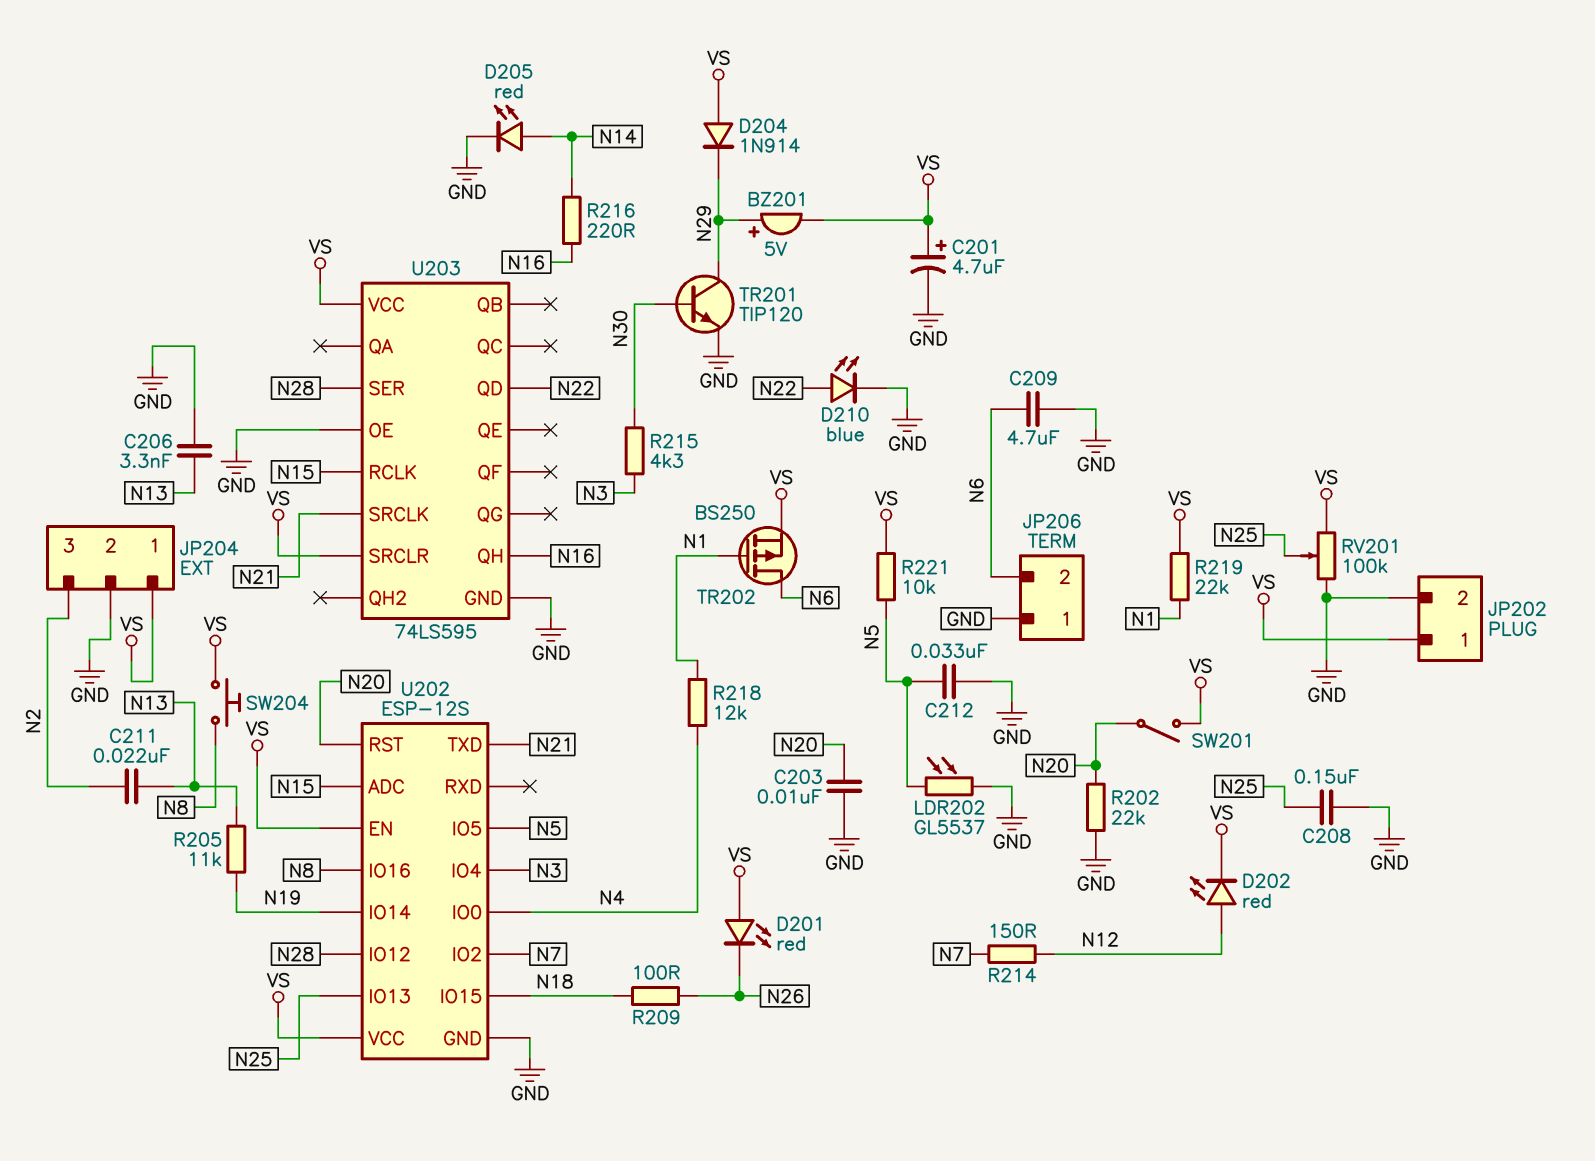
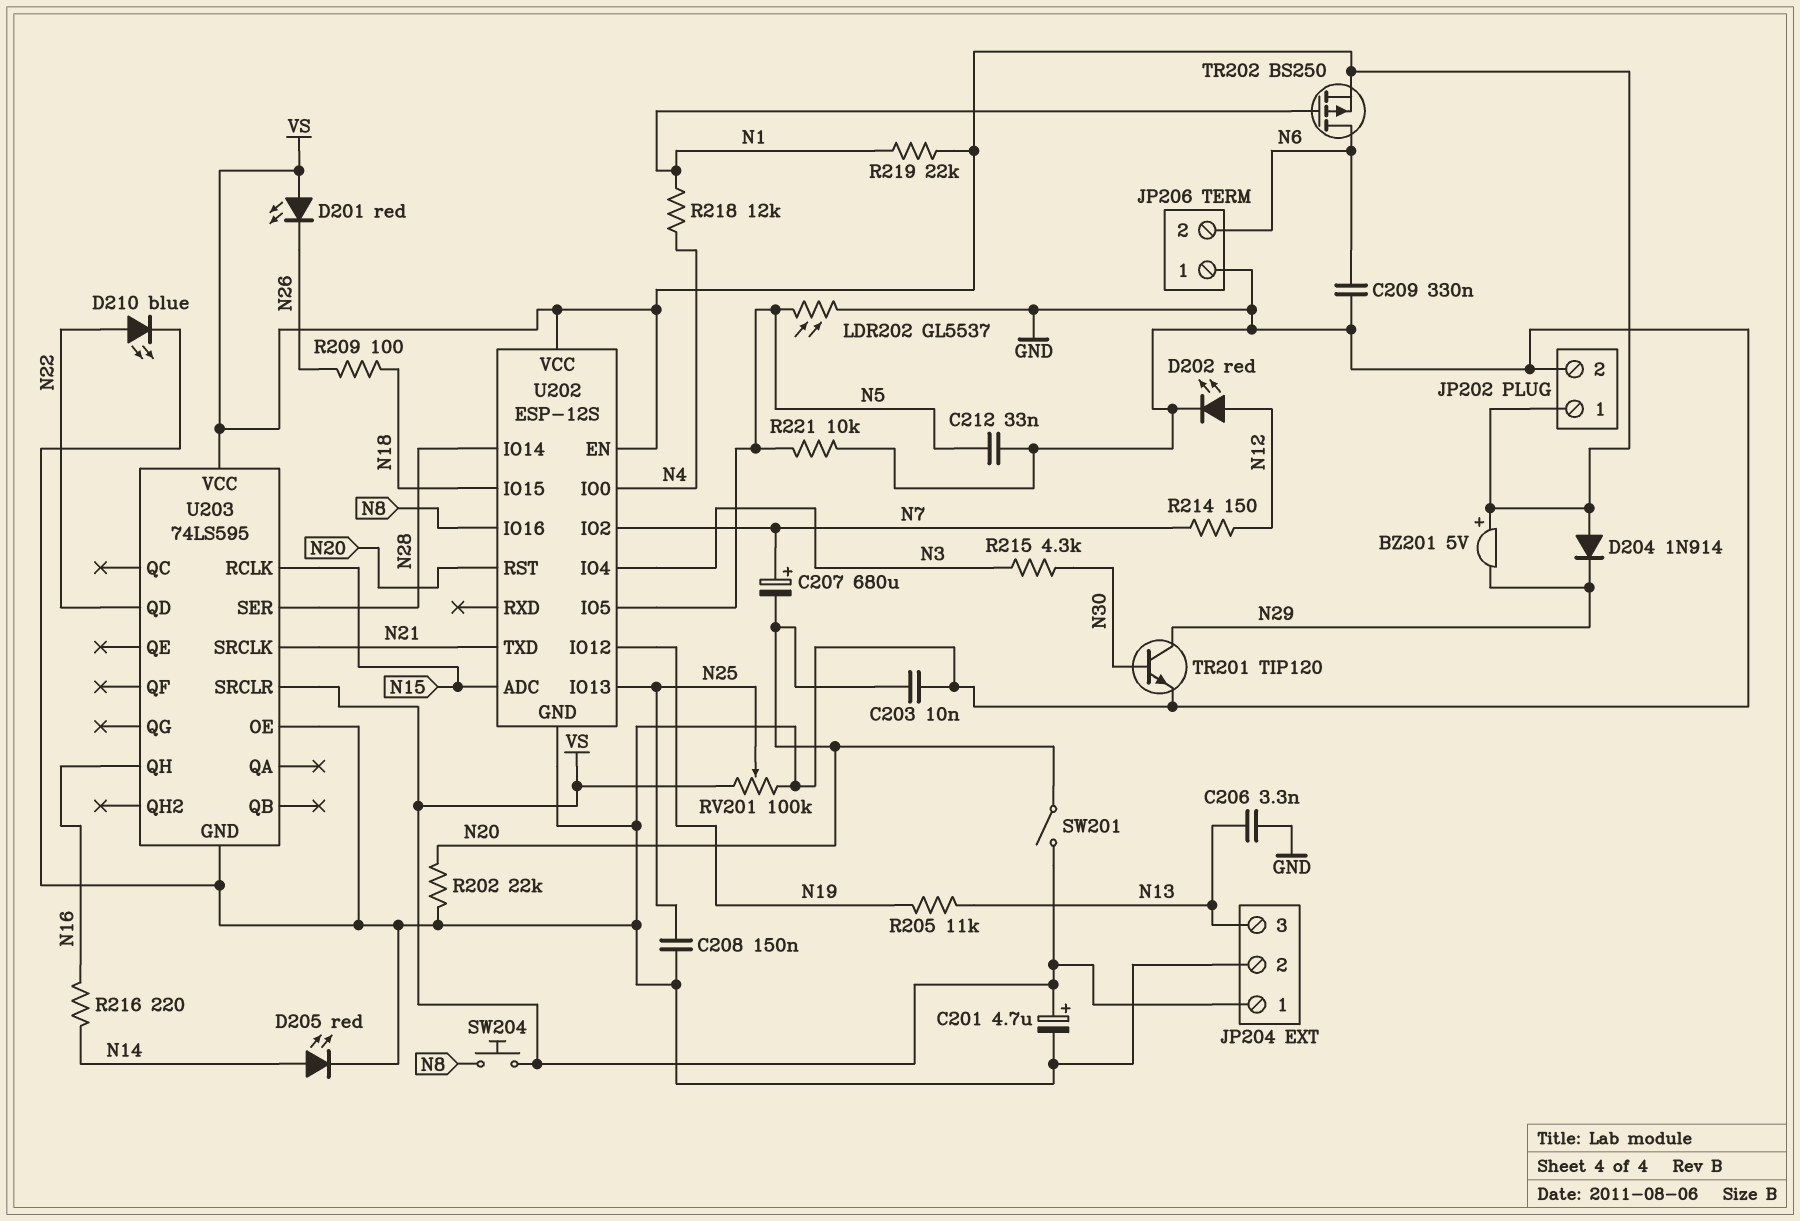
BZ201: buzzer 5V (plus N29, minus VS) -> buzzer 5V (plus VS, minus N29)
C207: none -> 680uF (plus N7, minus N20)
C209: 4.7uF (GND, N6) -> 330nF (GND, N6)
C211: 22nF (N2, N13) -> none
D202: LED red (A N12, K VS) -> LED red (A N12, K GND)
JP204 pin 3: N2 -> N13
R221: 10k (N5, VS) -> 10k (GND, N5)
U202 pin IO12: N28 -> N19
U202 pin IO14: N19 -> N28

